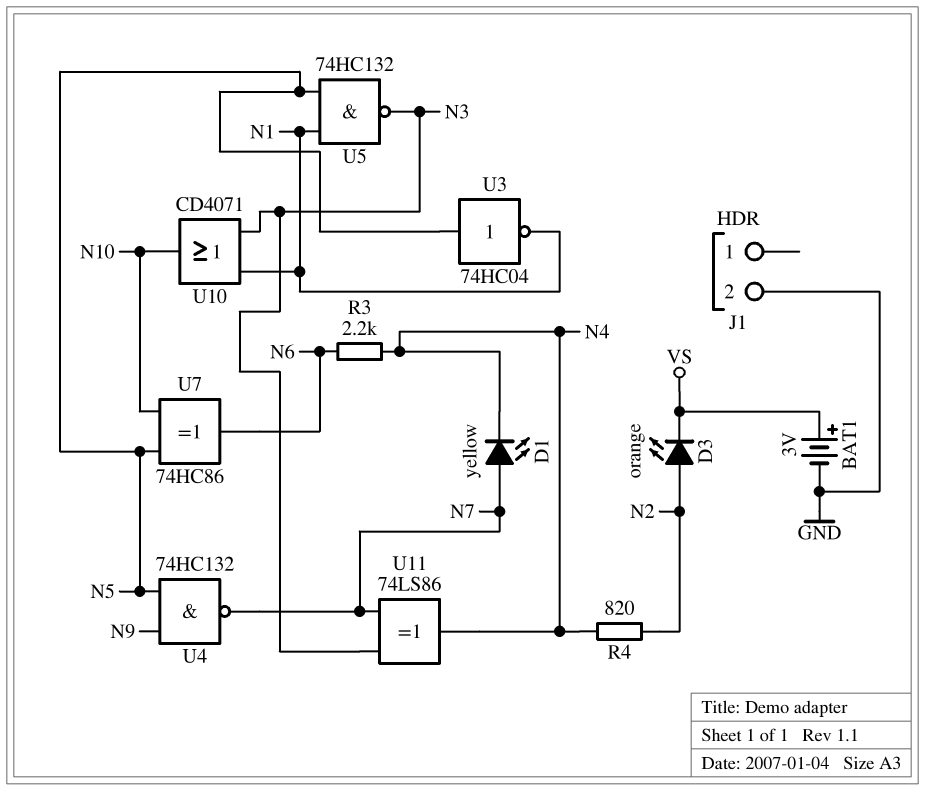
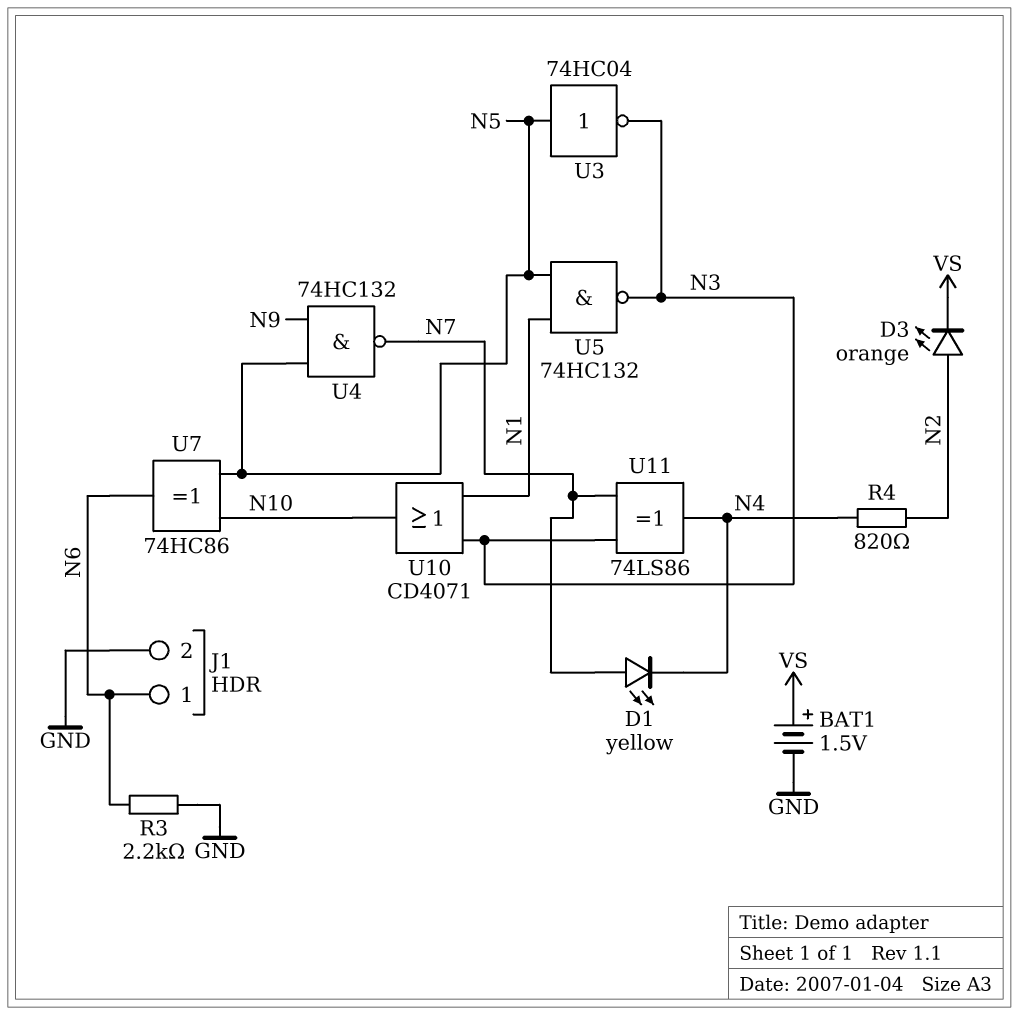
BAT1: 3V (plus VS, minus GND) -> 1.5V (plus VS, minus GND)
J1 pin 1: none -> N6
R3: 2.2k (N4, N6) -> 2.2k (GND, N6)
U3: NOT 74HC04 (in N5, out N1) -> NOT 74HC04 (in N5, out N3)

